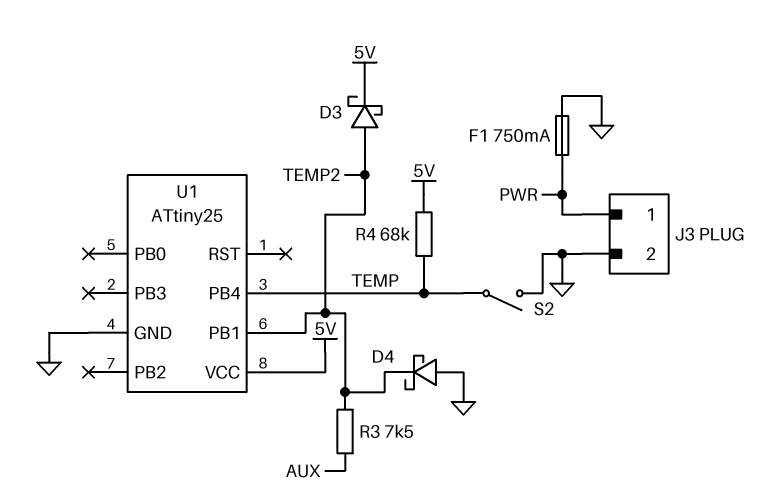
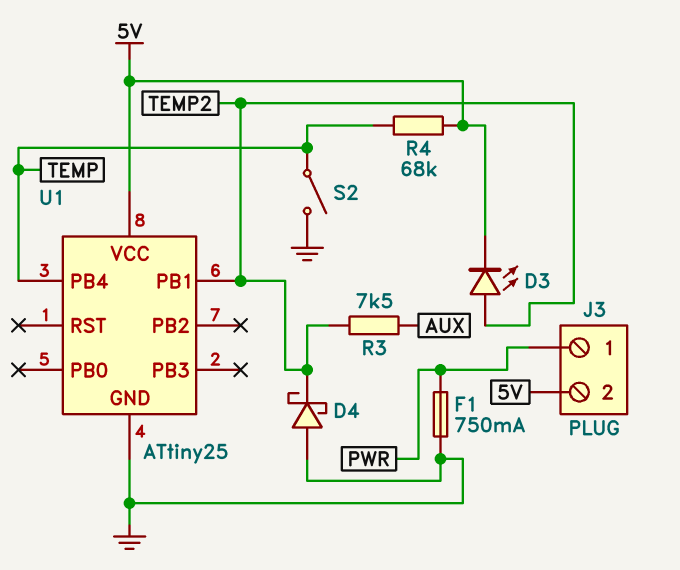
D3: schottky (A TEMP2, K 5V) -> LED (A TEMP2, K 5V)
J3 pin 2: GND -> 5V

